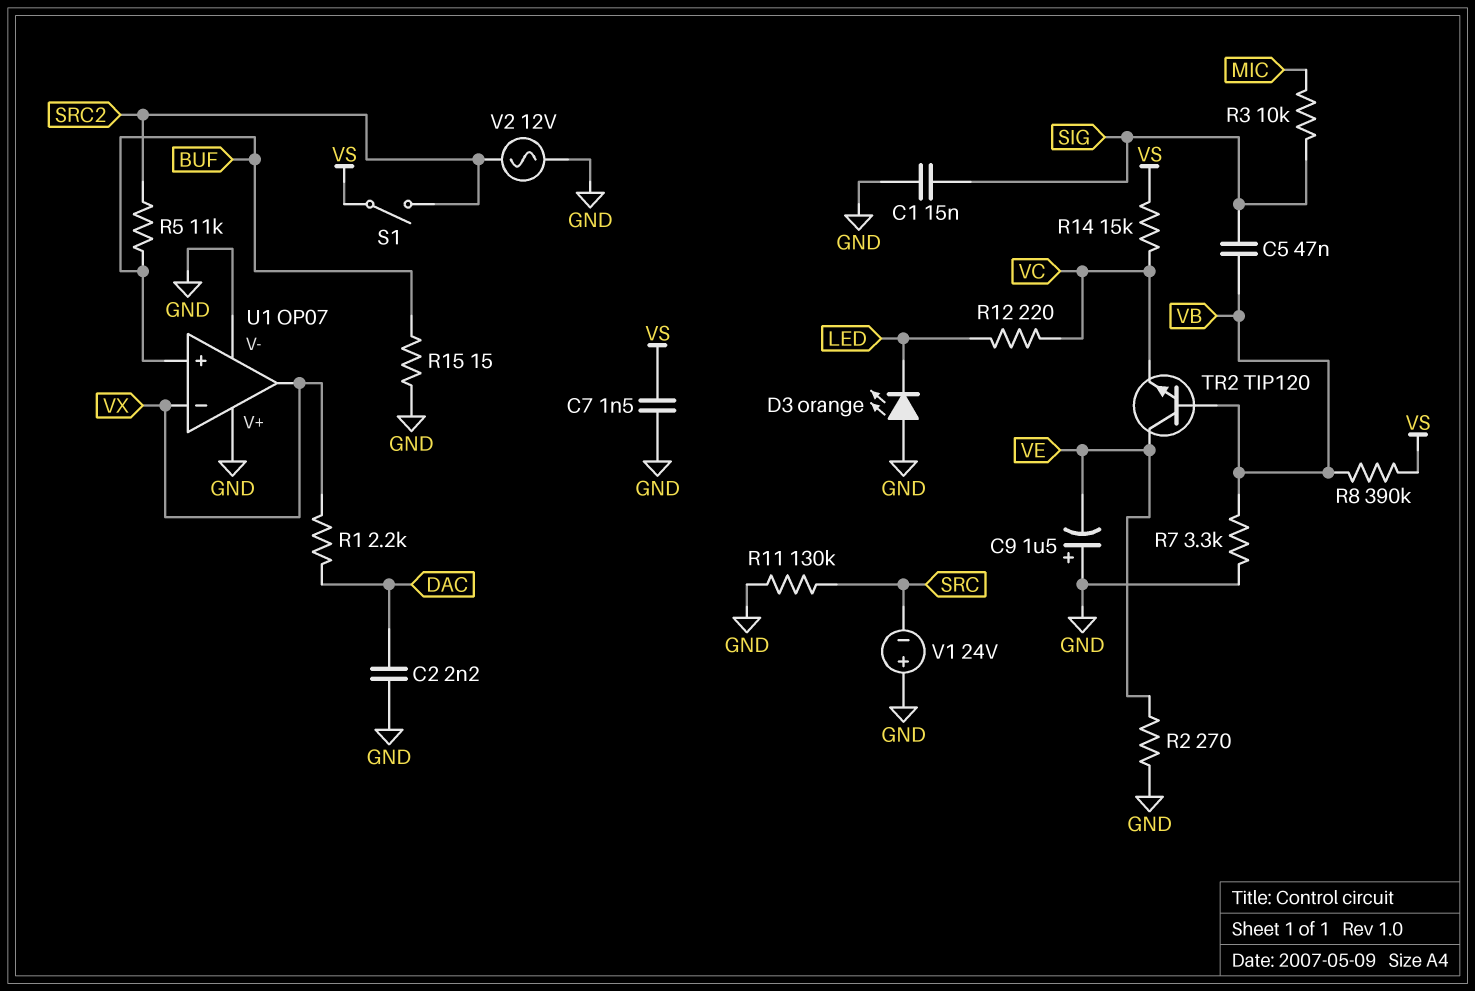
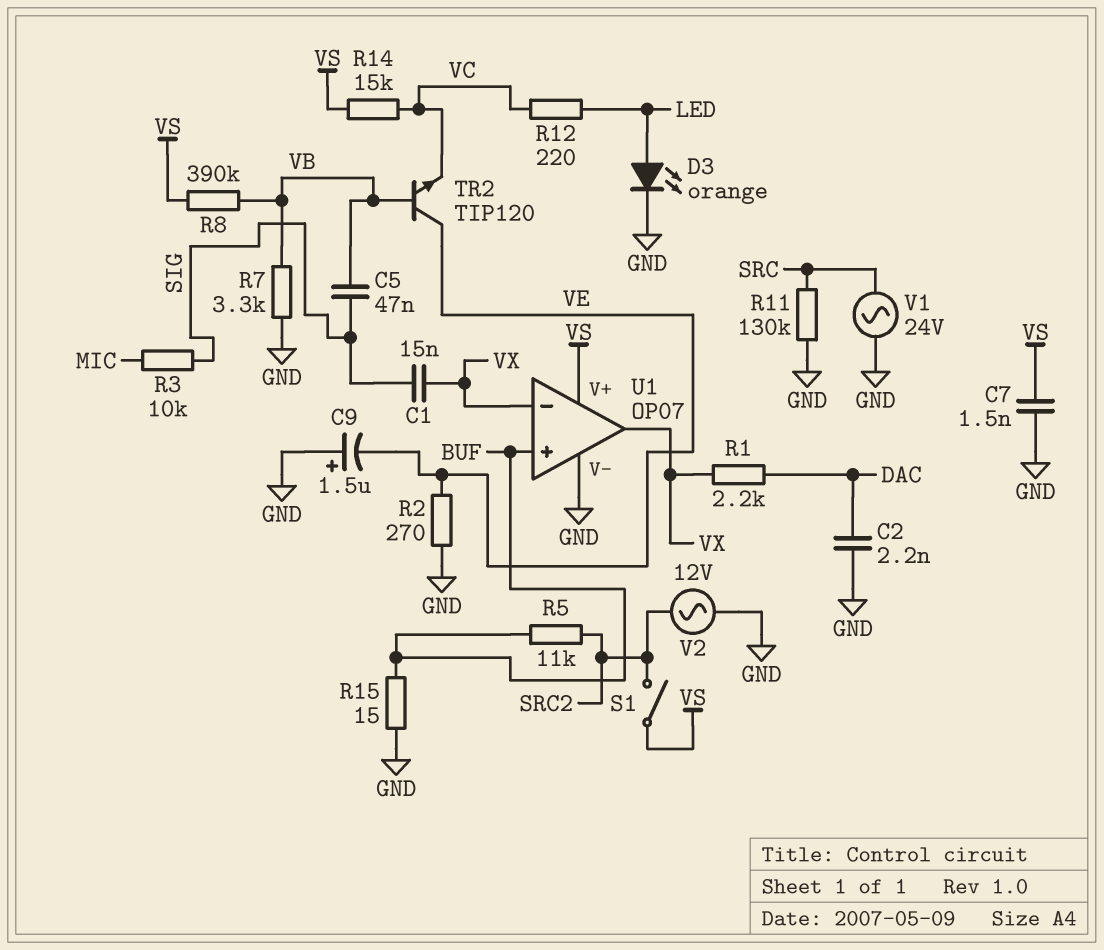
C1: 15nF (GND, SIG) -> 15nF (SIG, VX)
D3: LED orange (A GND, K LED) -> LED orange (A LED, K GND)
U1 pin V+: GND -> VS
V1: 24V (plus GND, minus SRC) -> AC 24V (GND, SRC)

